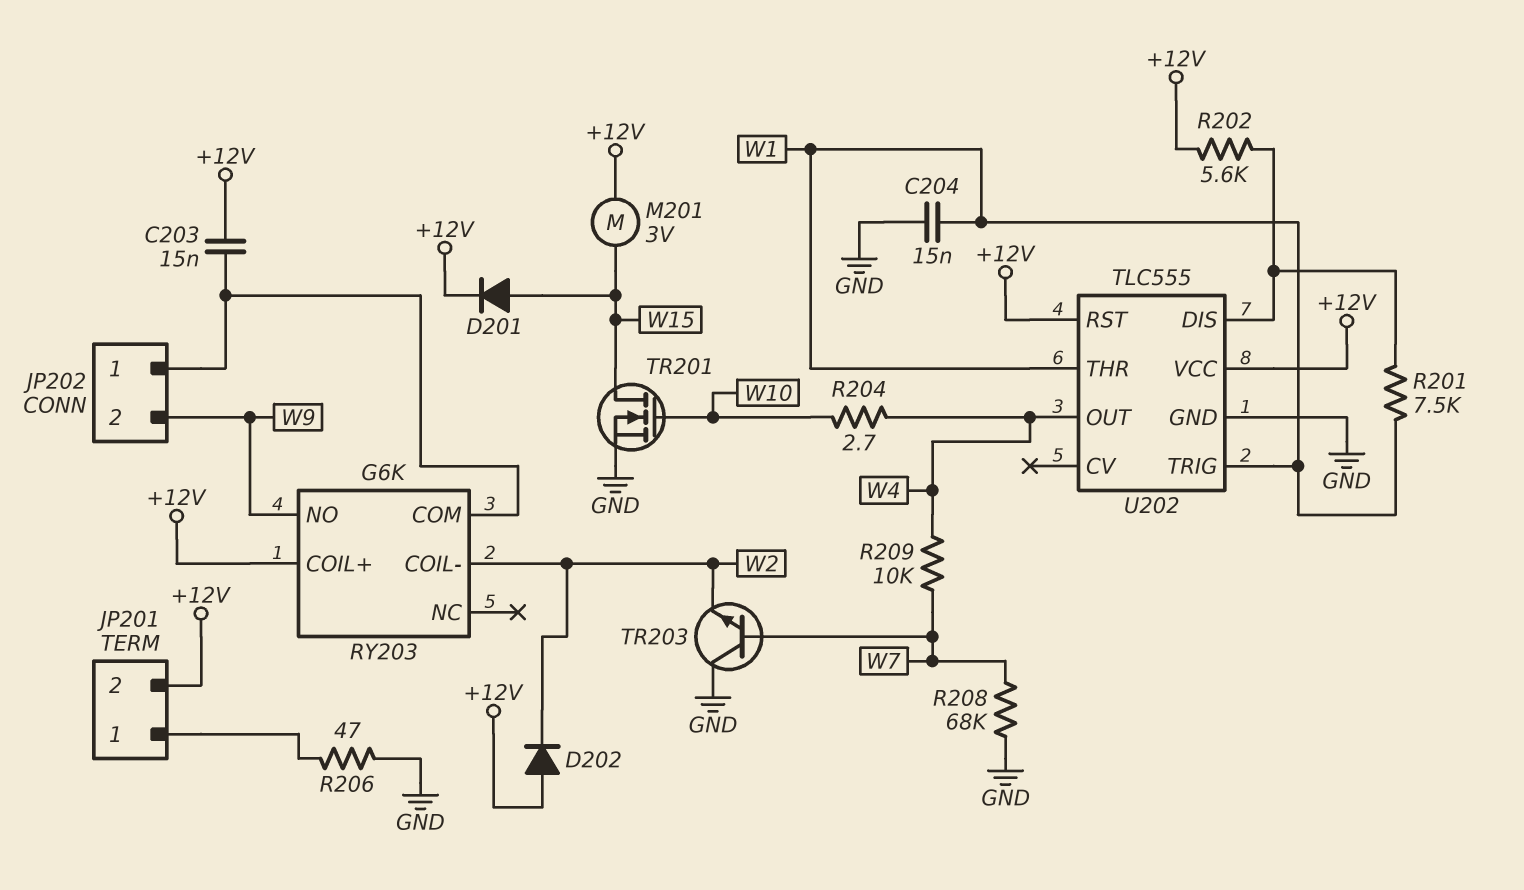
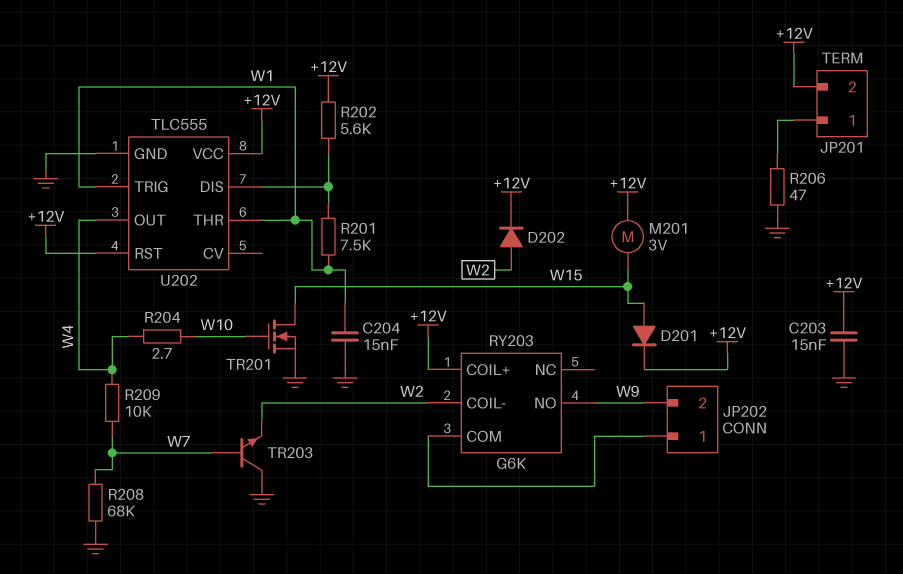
C203: 15nF (+12V, JP202/1) -> 15nF (+12V, GND)
D202: diode (A +12V, K W2) -> diode (A W2, K +12V)

